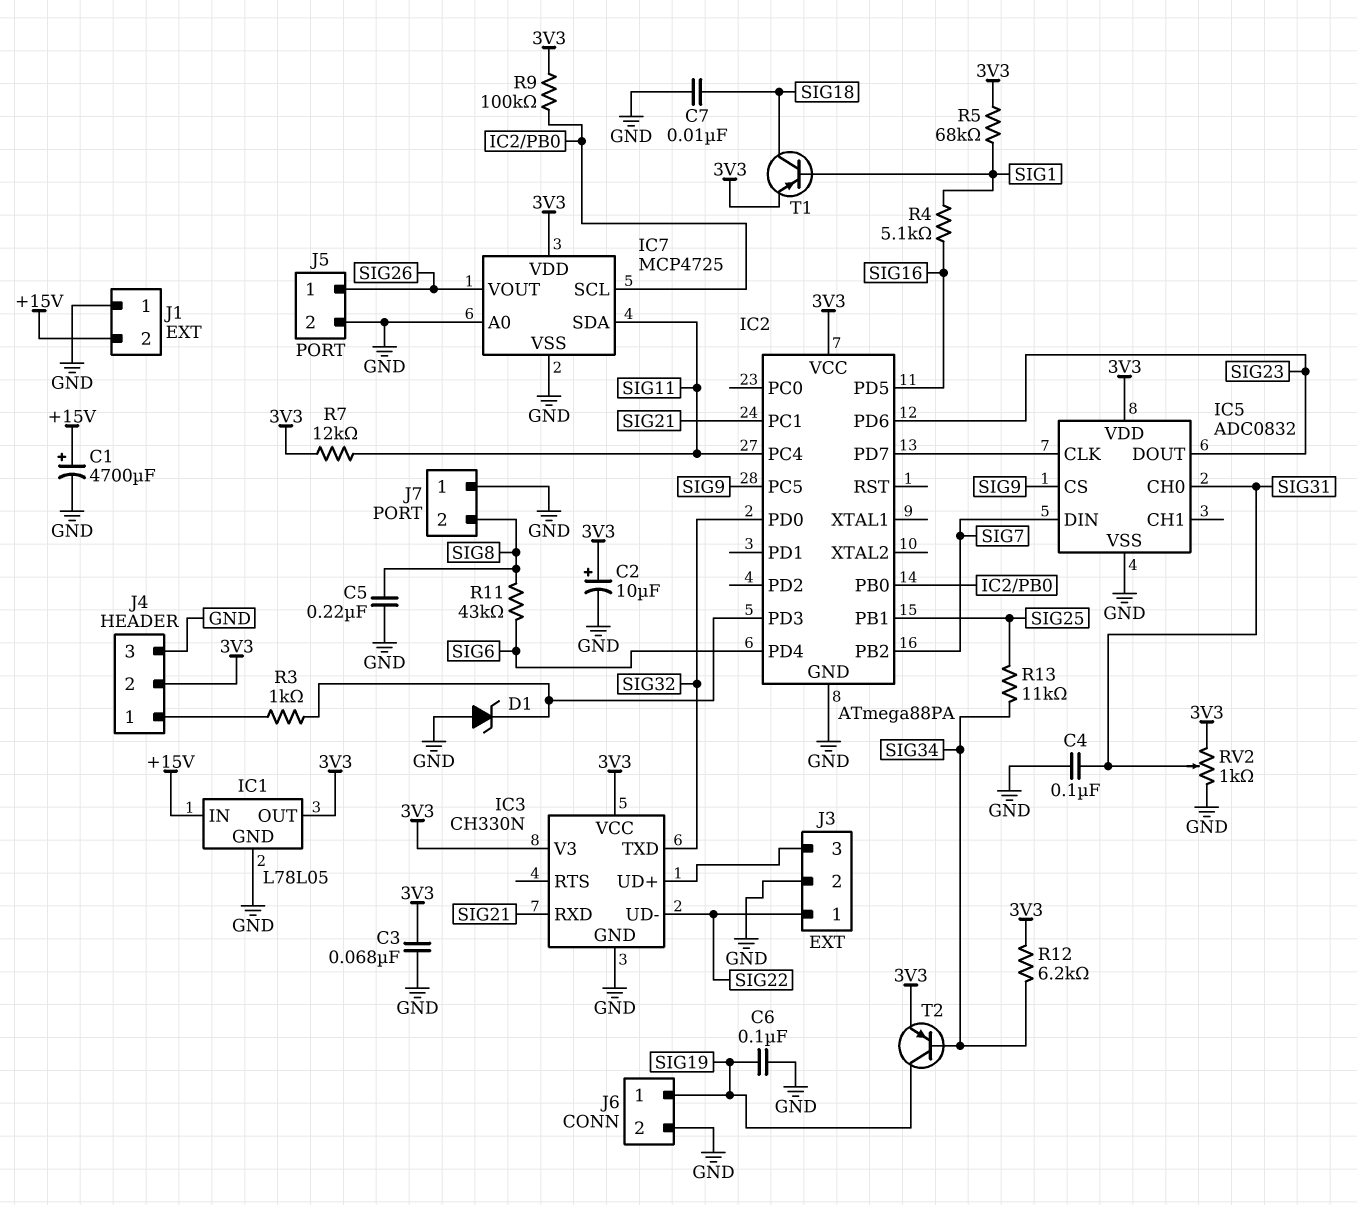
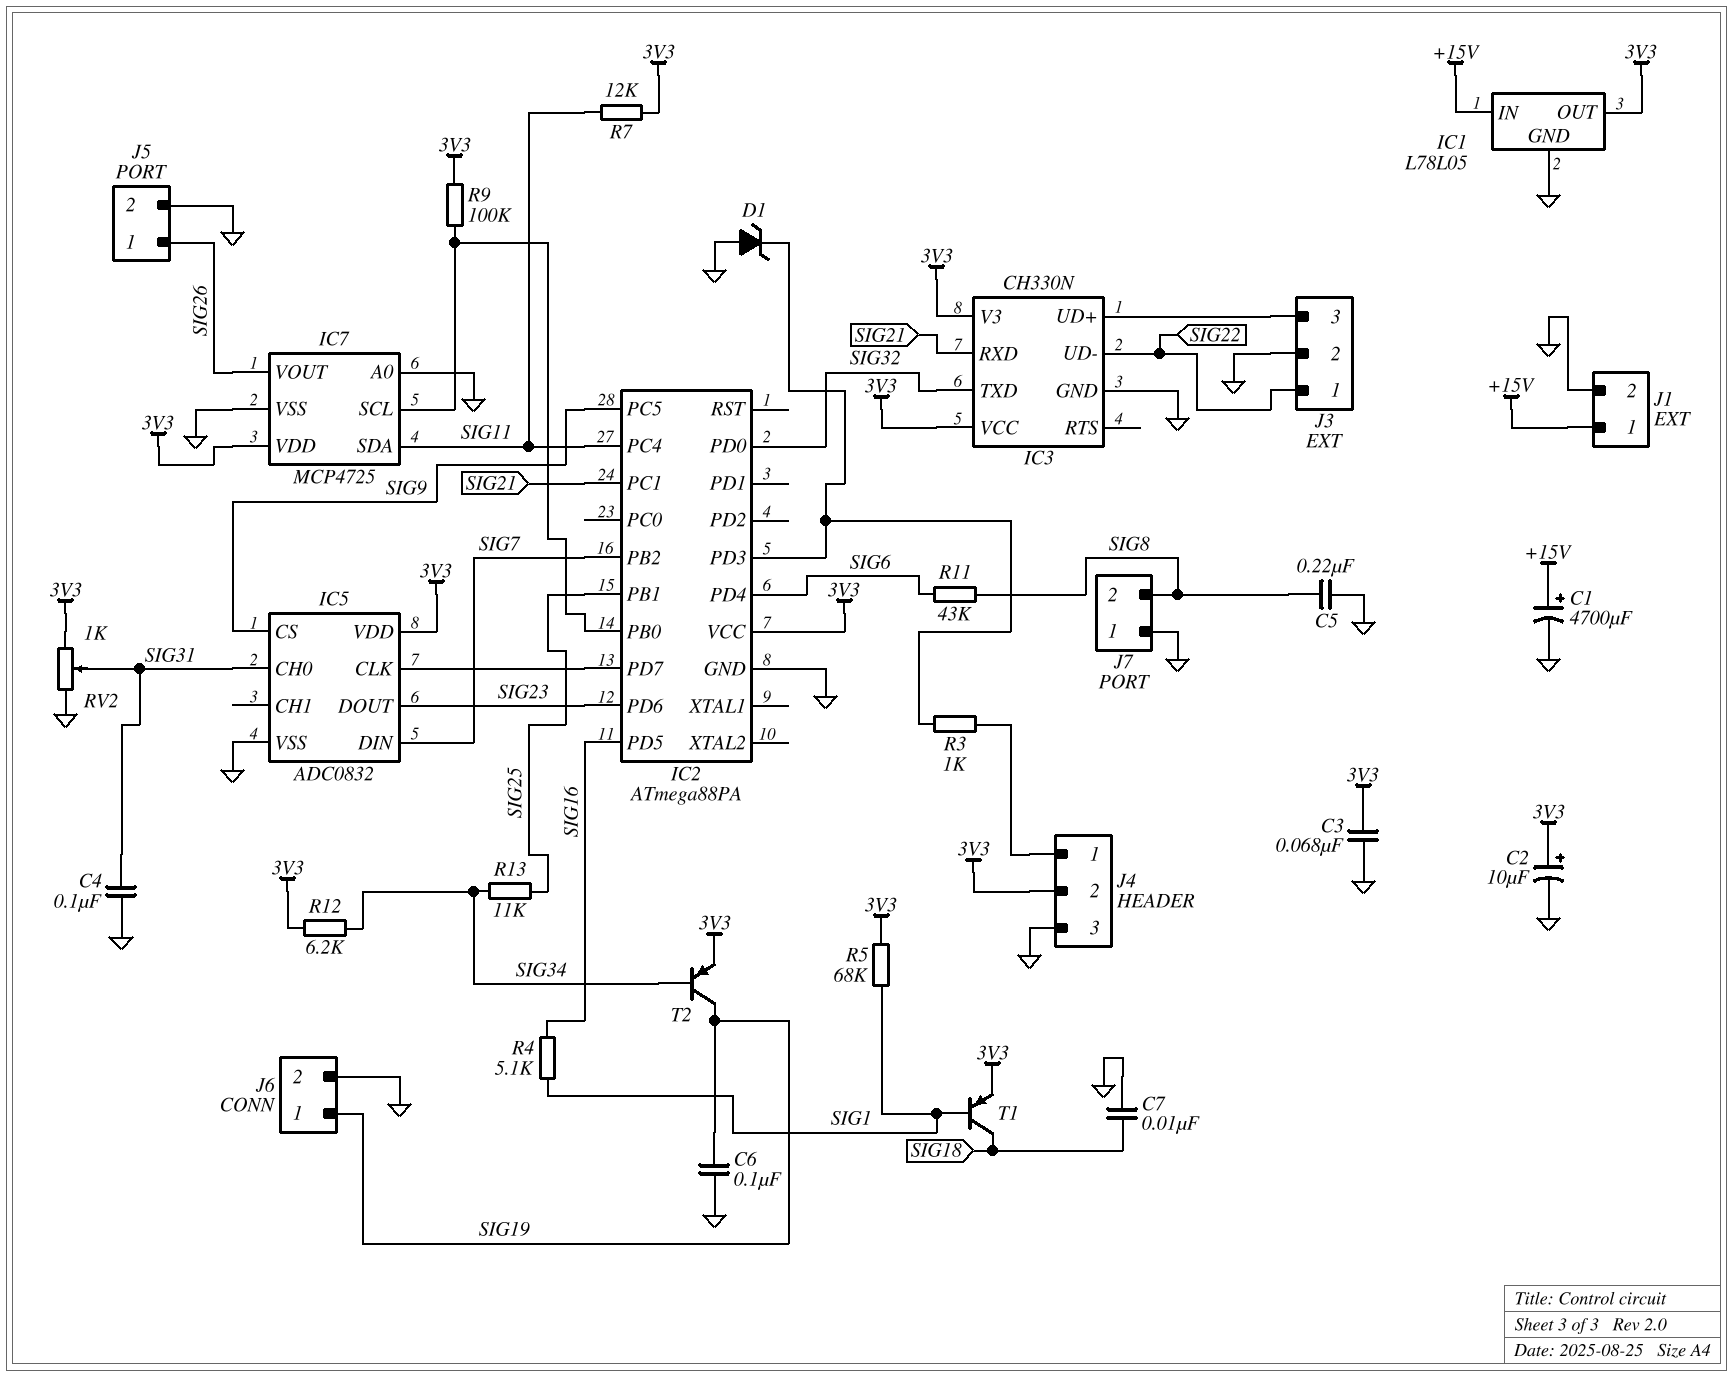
J1 pin 1: GND -> +15V
J1 pin 2: +15V -> GND

